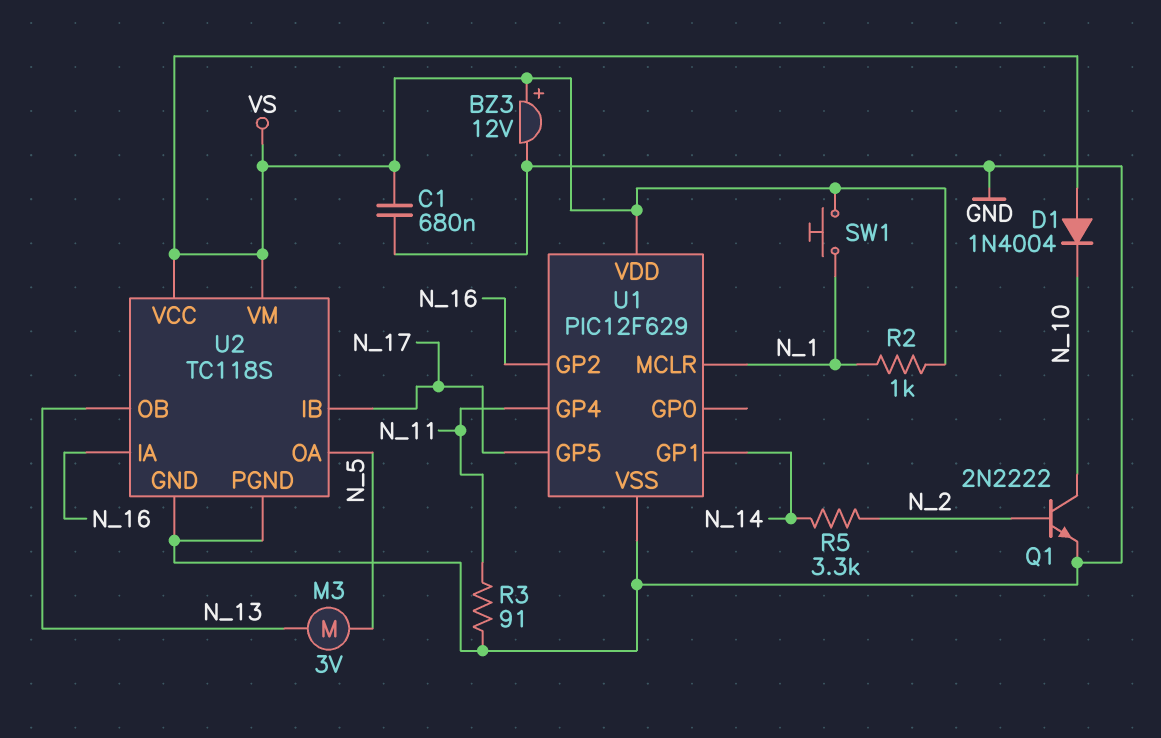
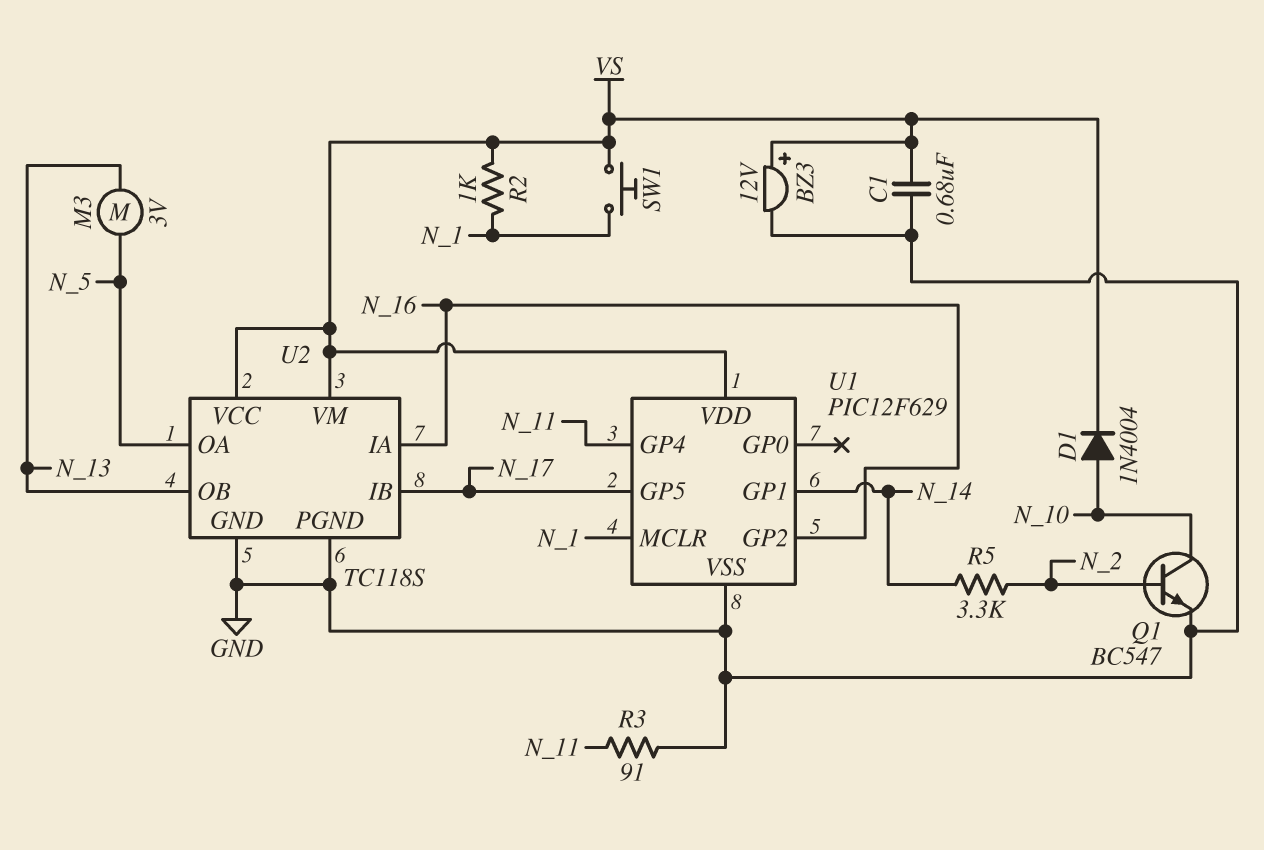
D1: diode 1N4004 (A VS, K N_10) -> diode 1N4004 (A N_10, K VS)
Q1: NPN 2N2222 (B N_2, C N_10, E GND) -> NPN BC547 (B N_2, C N_10, E GND)

